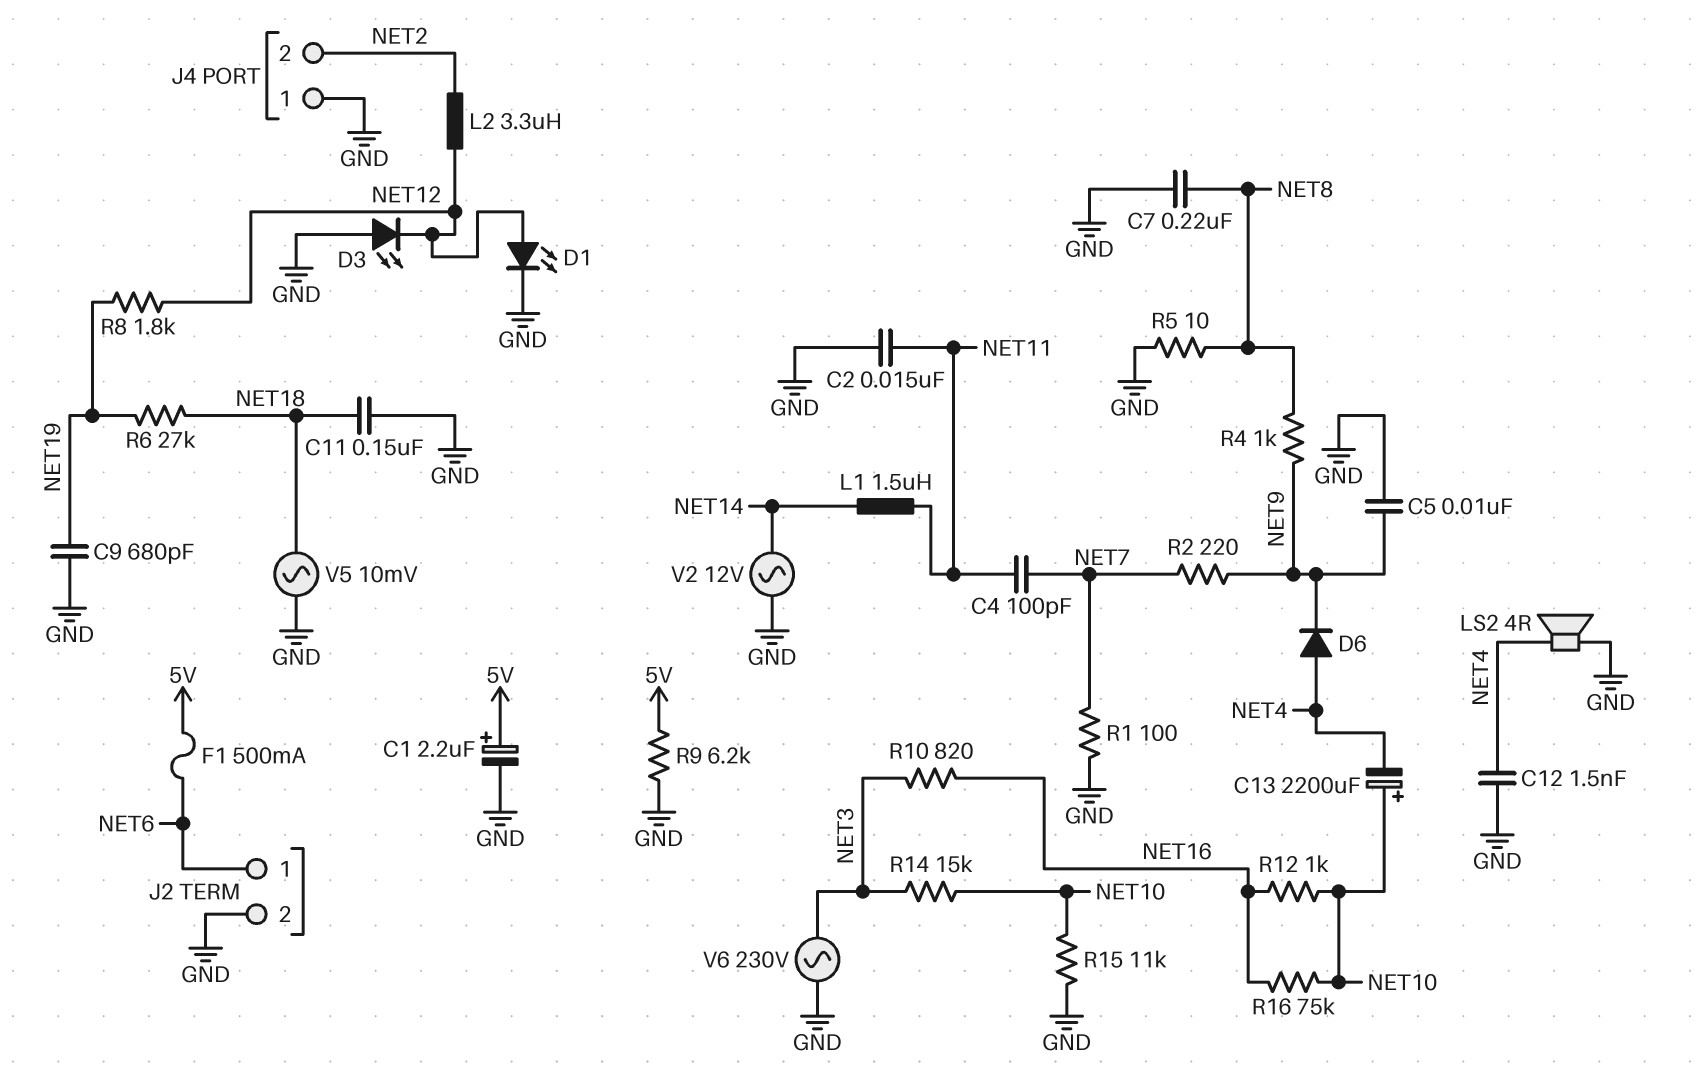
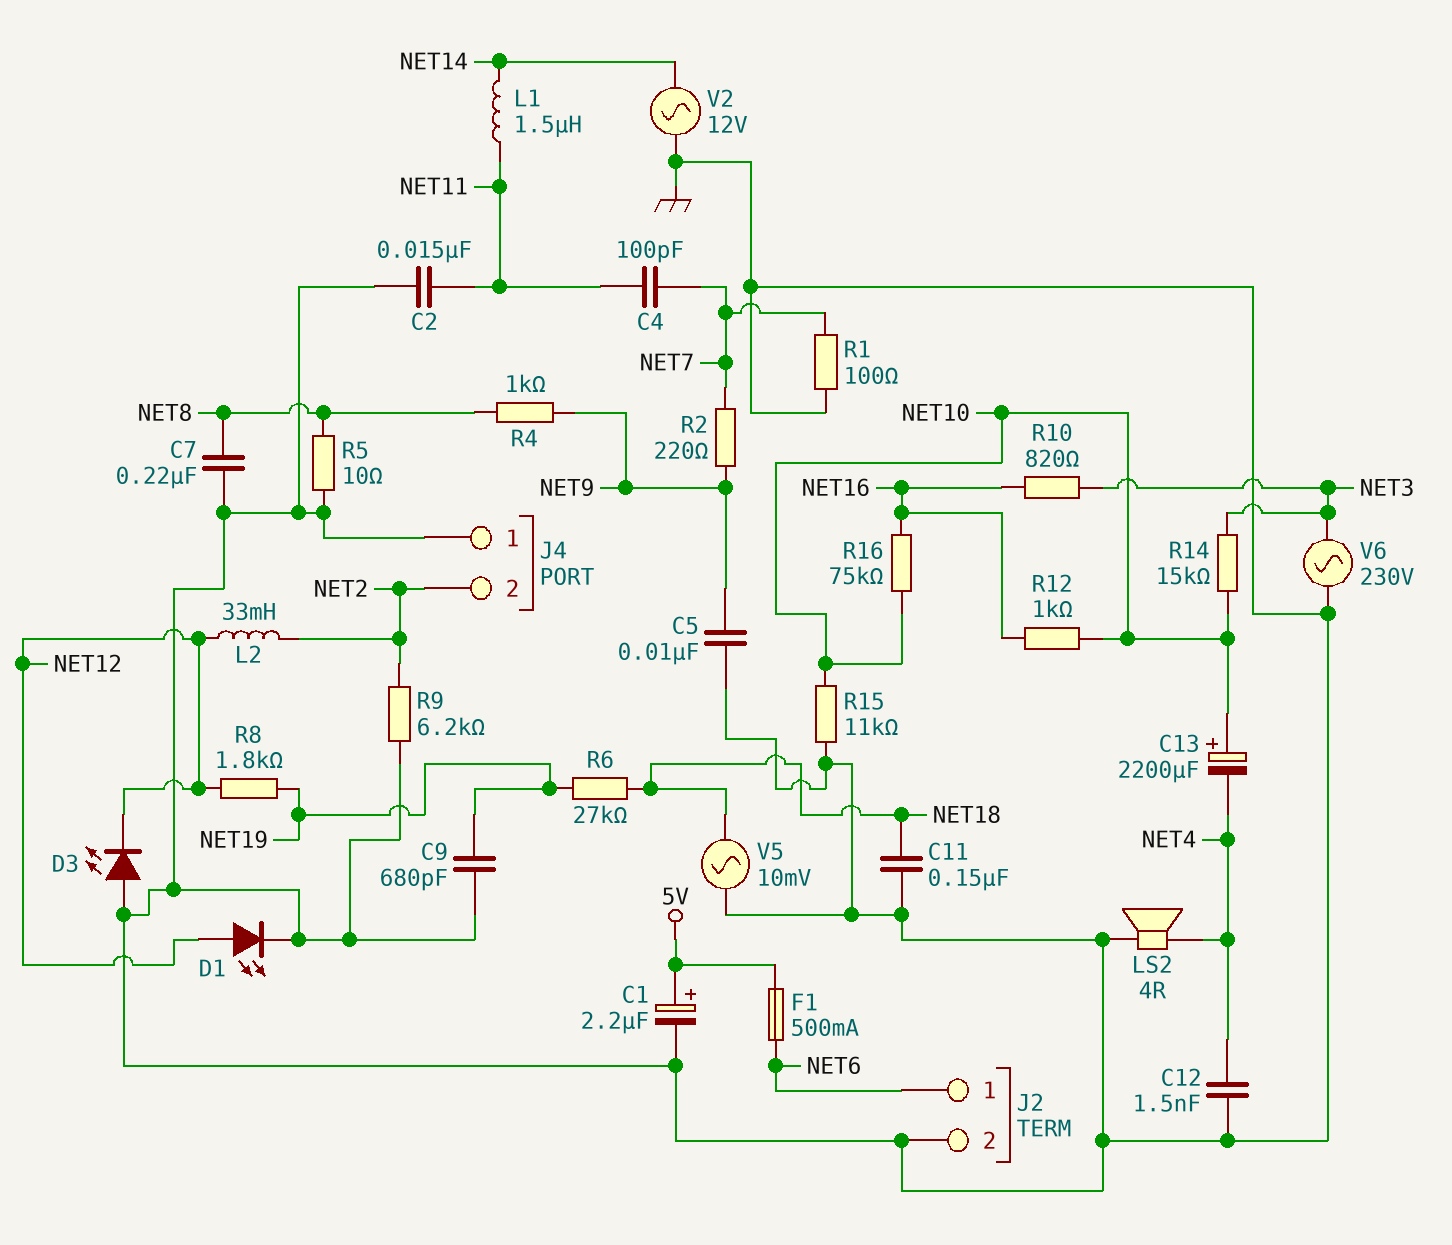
D6: diode (A NET4, K NET9) -> none
L2: 3.3uH (NET2, NET12) -> 33mH (NET2, NET12)
R9: 6.2k (5V, GND) -> 6.2k (GND, NET2)

